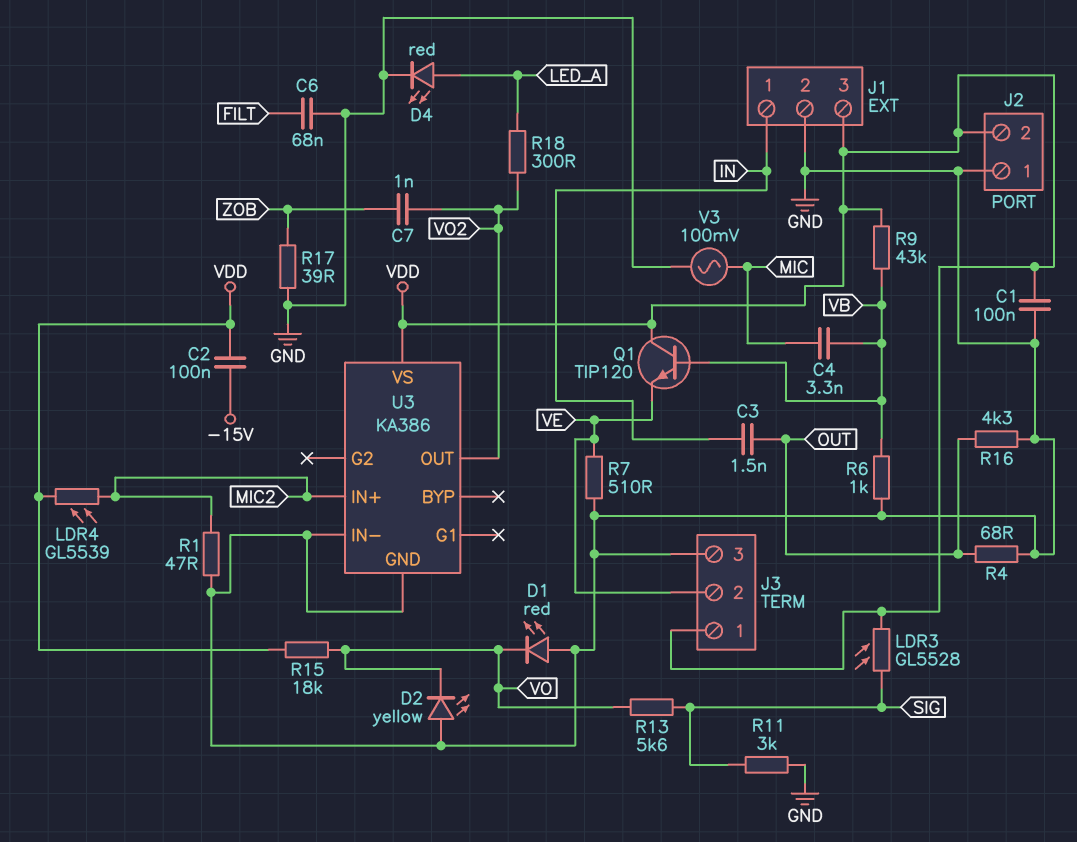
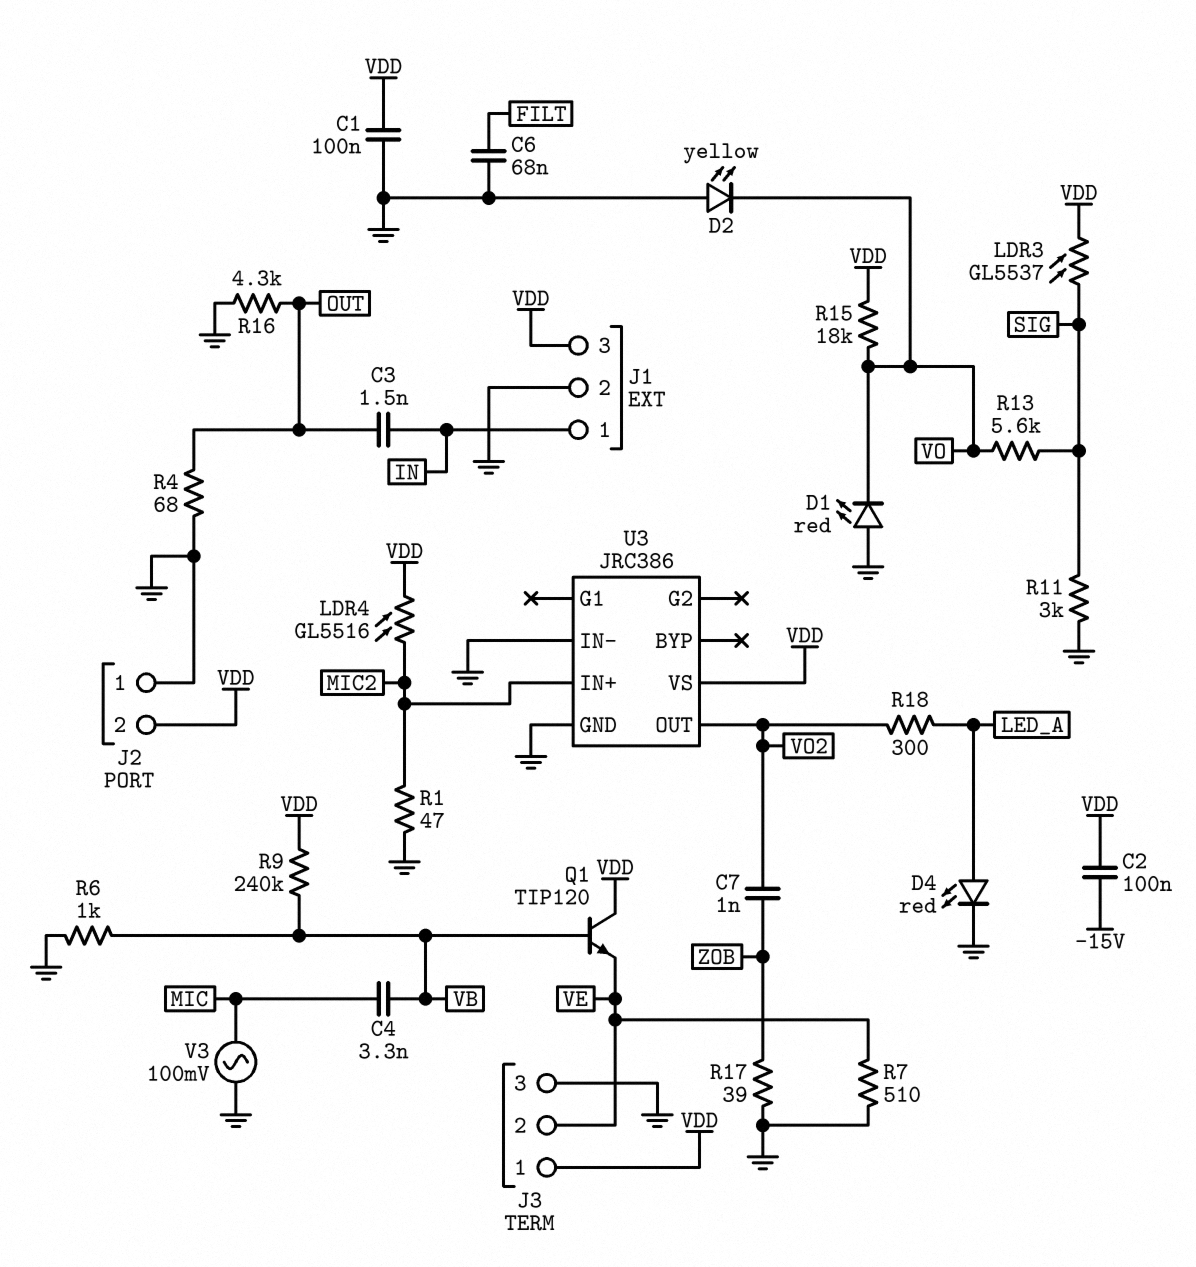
LDR3: GL5528 (SIG, VDD) -> GL5537 (SIG, VDD)
LDR4: GL5539 (MIC2, VDD) -> GL5516 (MIC2, VDD)
R9: 43k (VB, VDD) -> 240k (VB, VDD)
U3: KA386 -> JRC386

